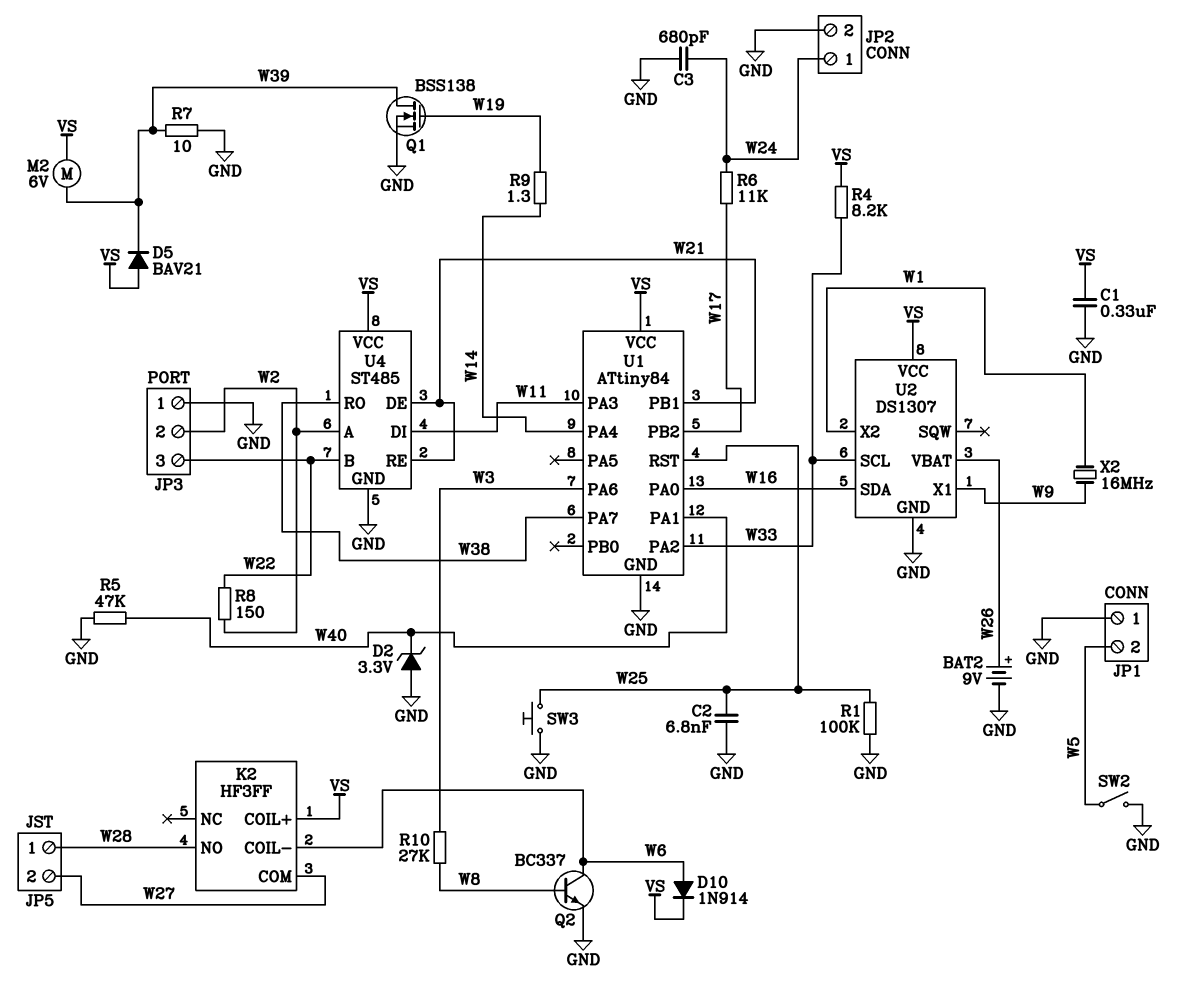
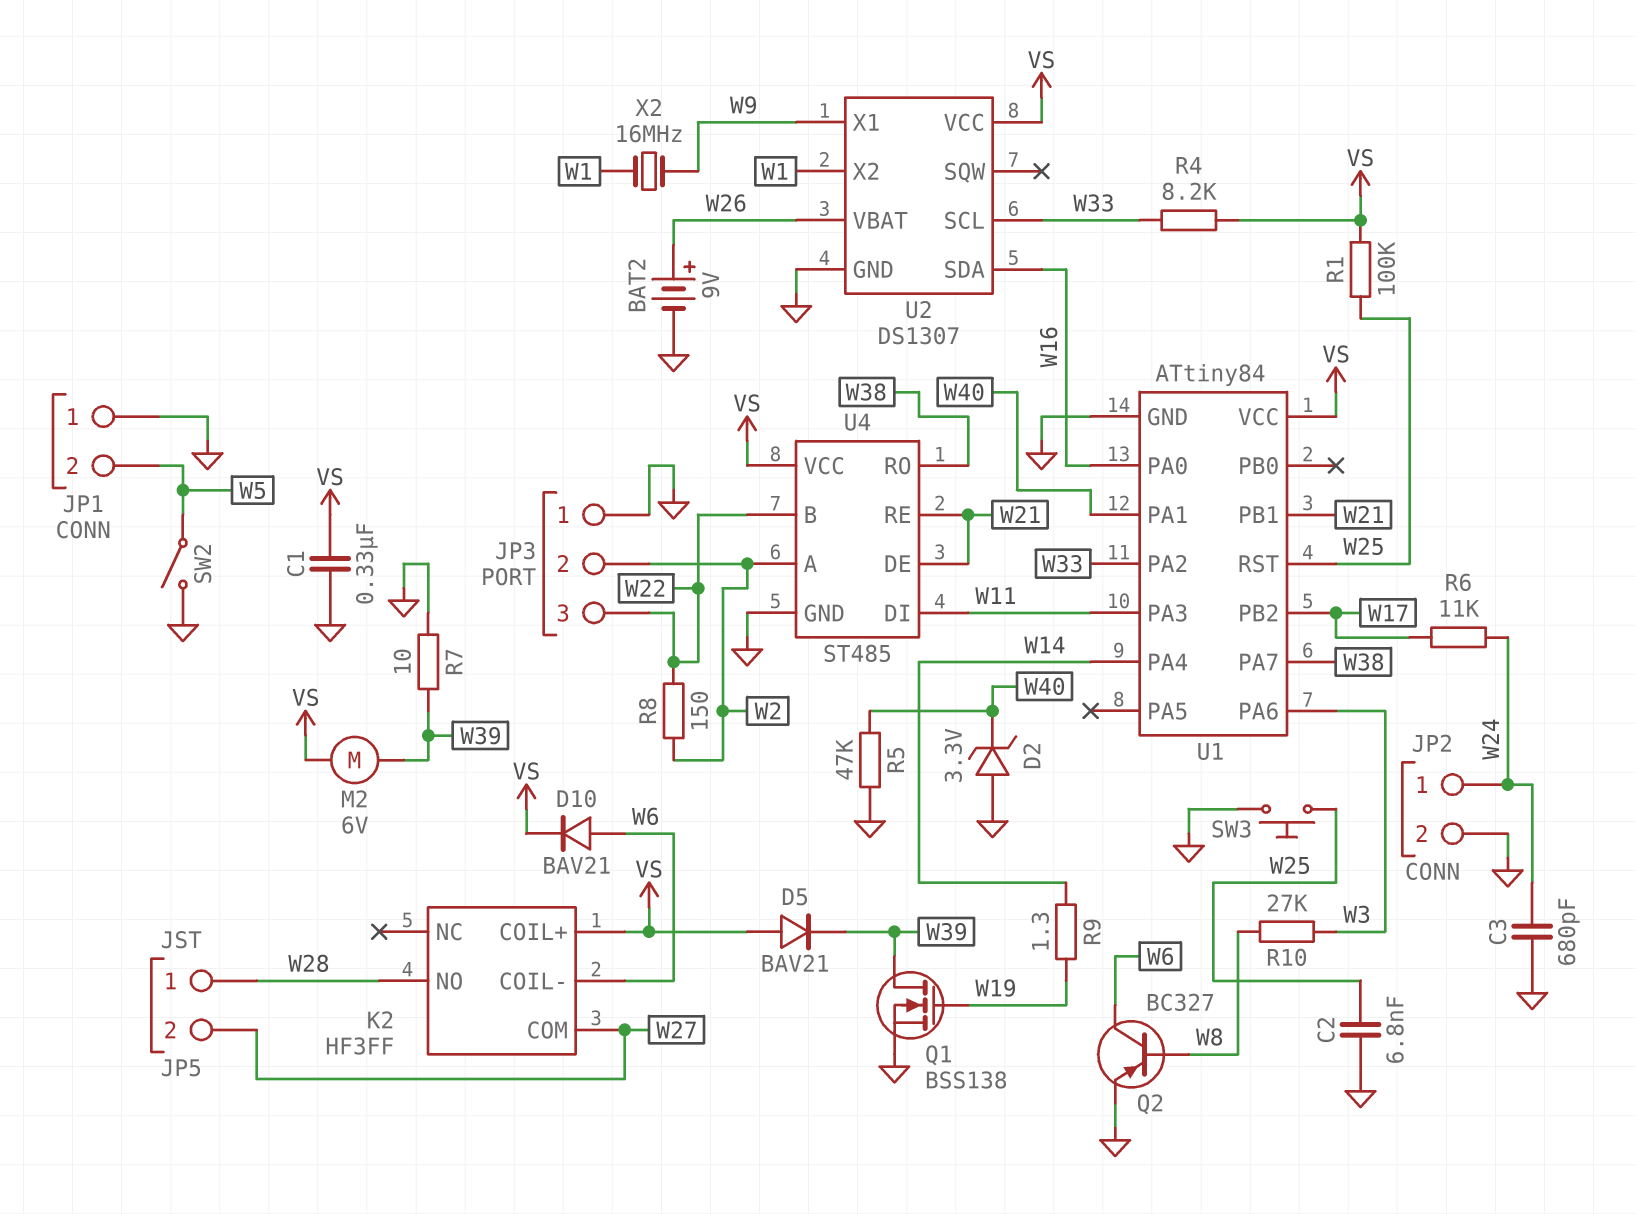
D10: diode 1N914 (A W6, K VS) -> diode BAV21 (A W6, K VS)
Q2: NPN BC337 (B W8, C W6, E GND) -> PNP BC327 (B W8, C W6, E GND)
R1: 100k (GND, W25) -> 100k (VS, W25)

